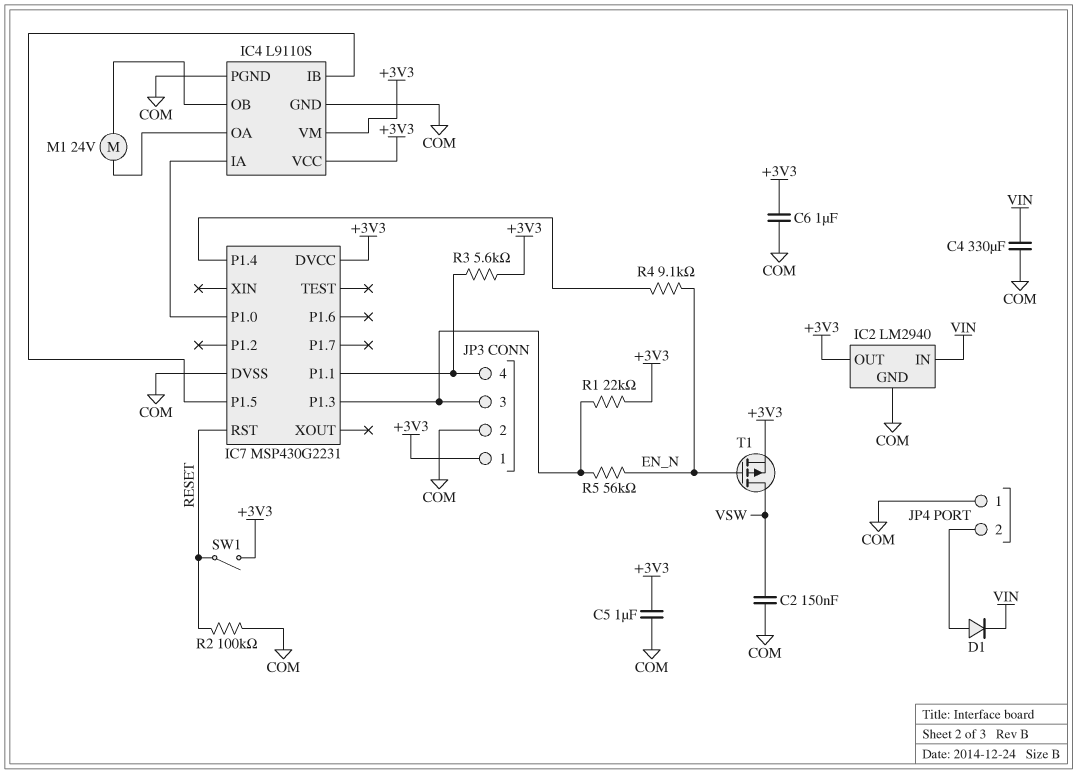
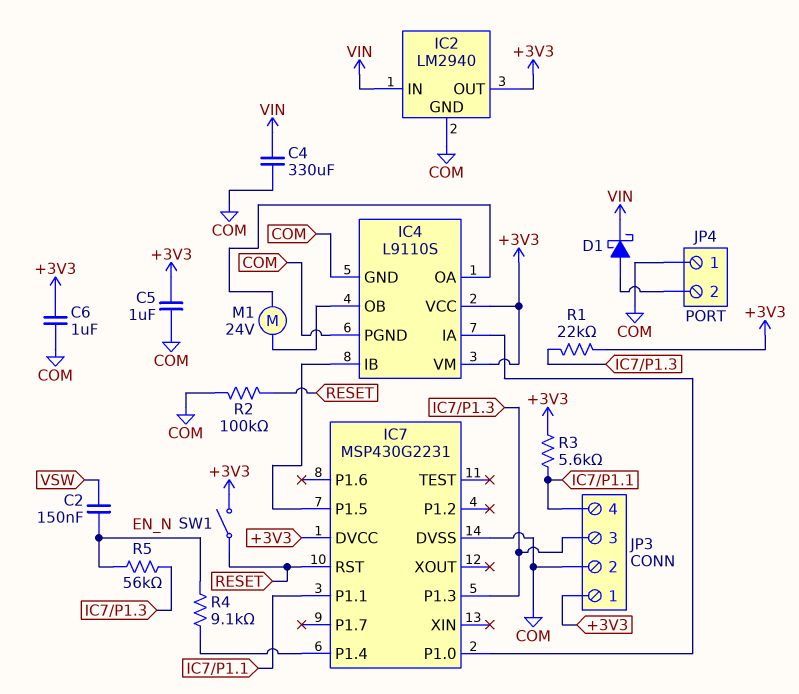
C2: 150nF (COM, VSW) -> 150nF (EN_N, VSW)
D1: diode (A JP4/2, K VIN) -> schottky (A JP4/2, K VIN)
T1: PMOS (G EN_N, D VSW, S +3V3) -> none

